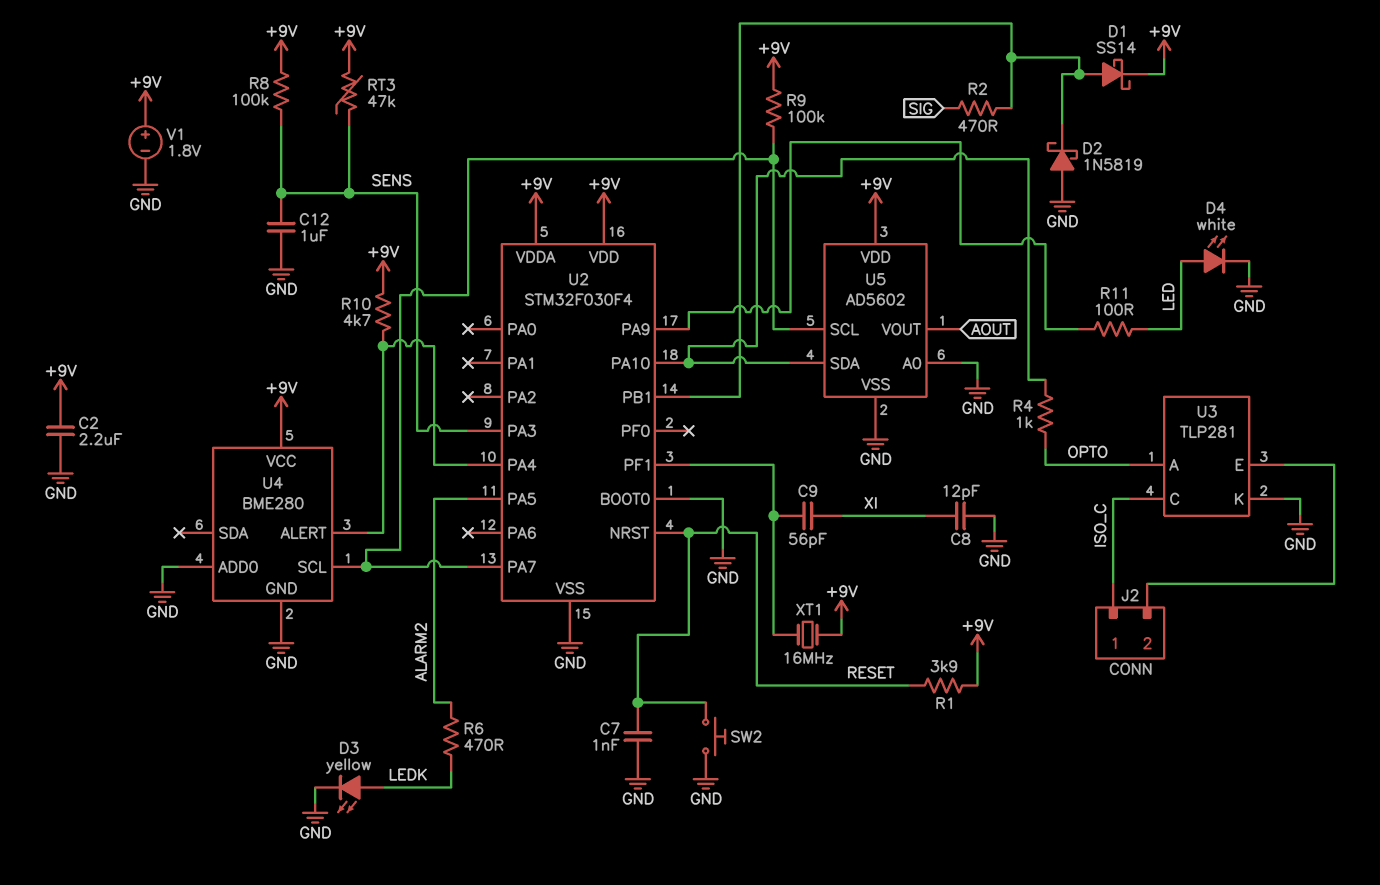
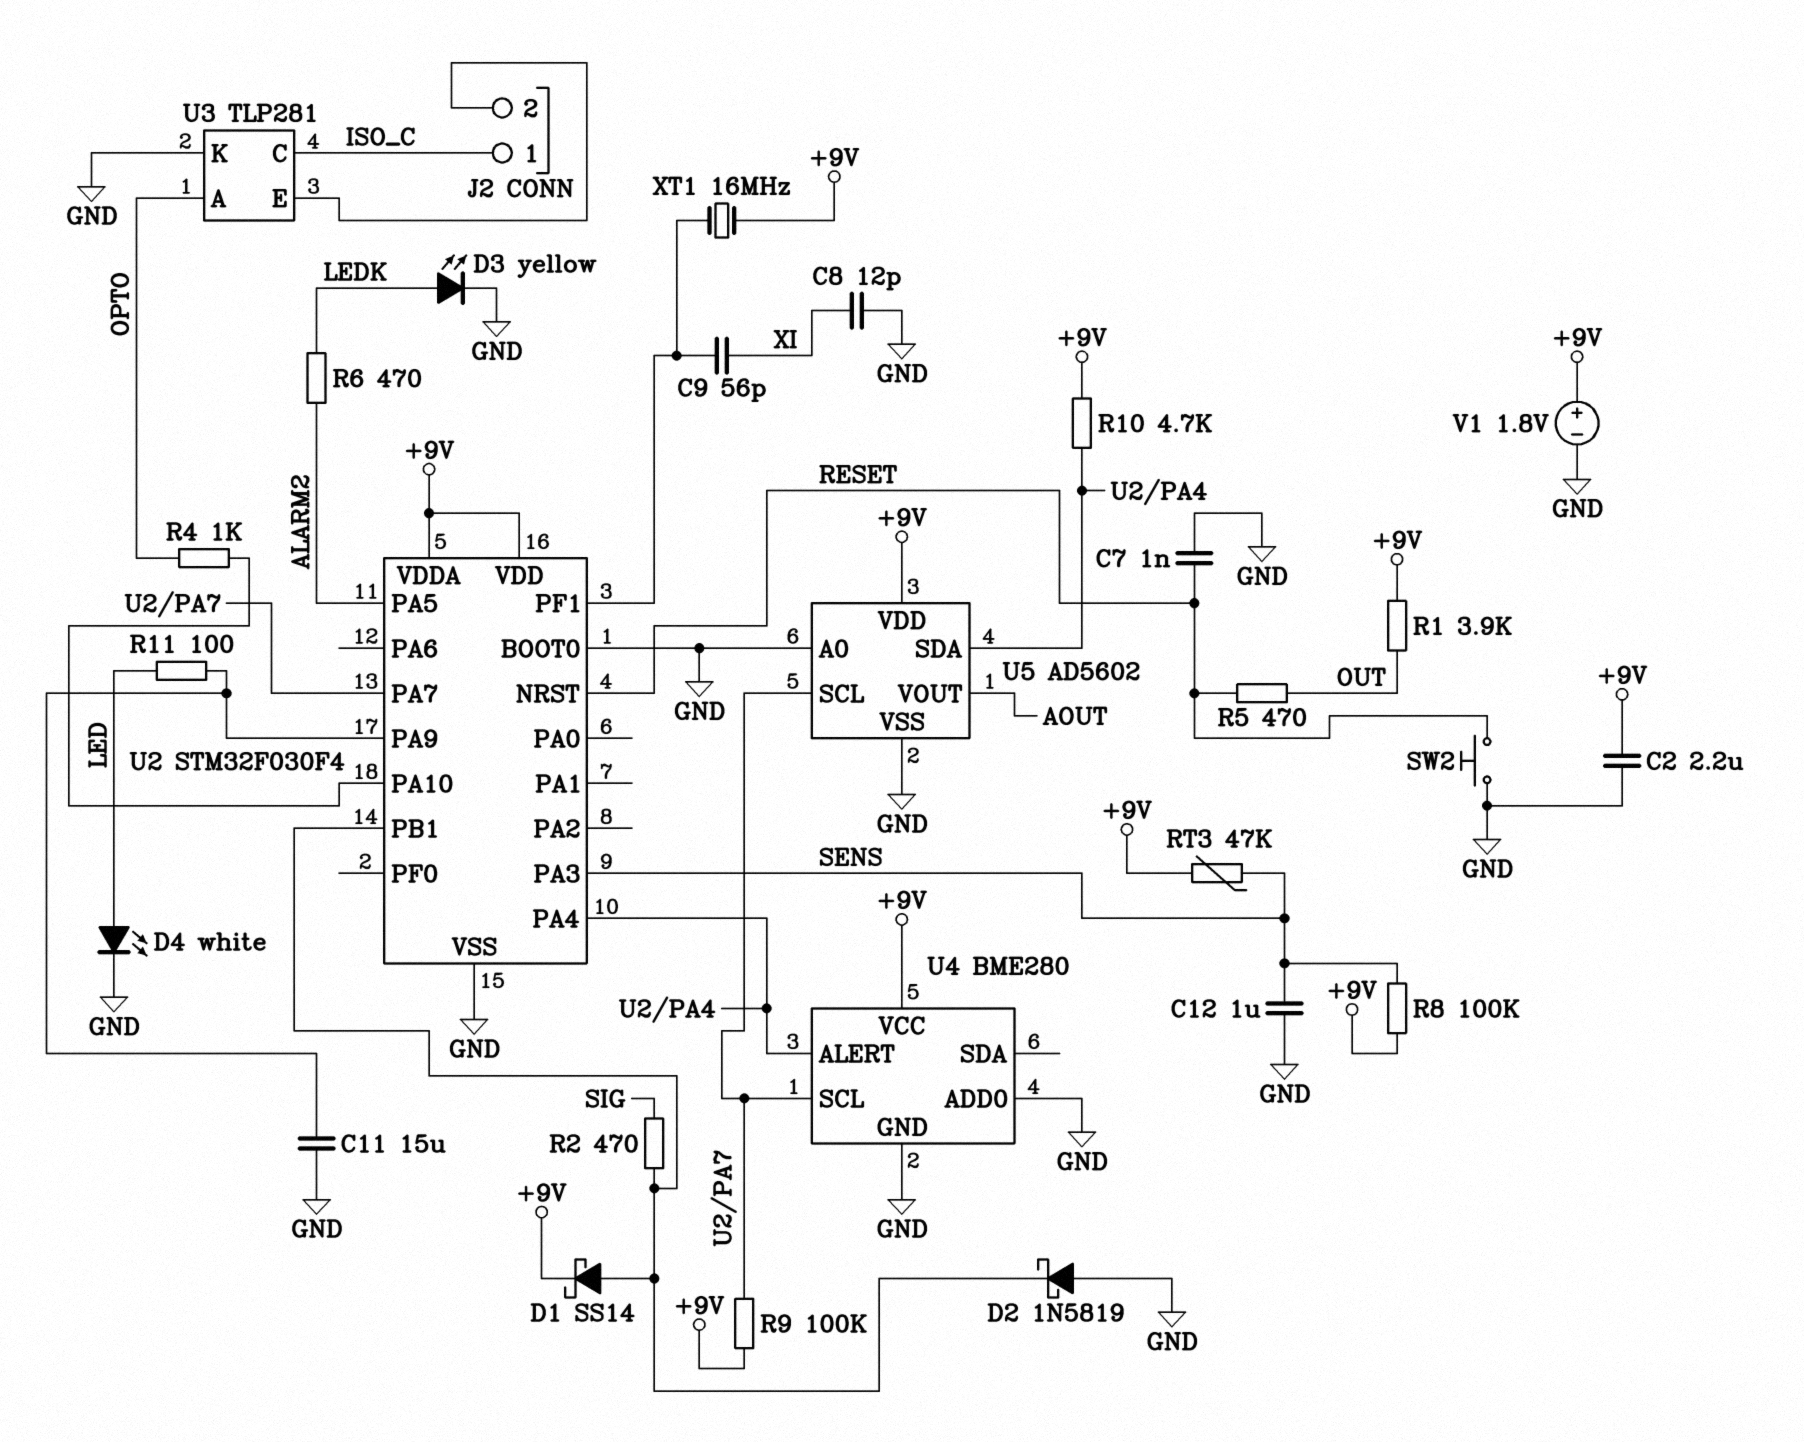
C11: none -> 15uF (GND, U2/PA9)
R1: 3.9k (+9V, RESET) -> 3.9k (+9V, OUT)
R5: none -> 470 (OUT, RESET)
U5 pin SDA: U2/PA10 -> U2/PA4

